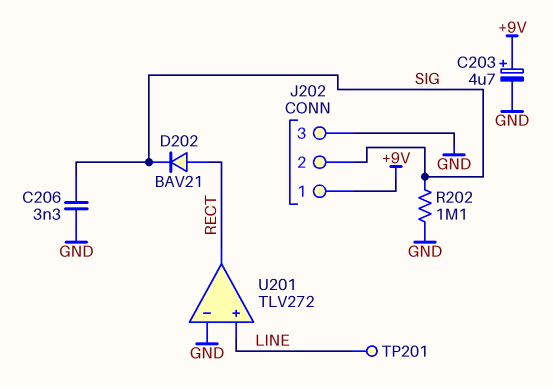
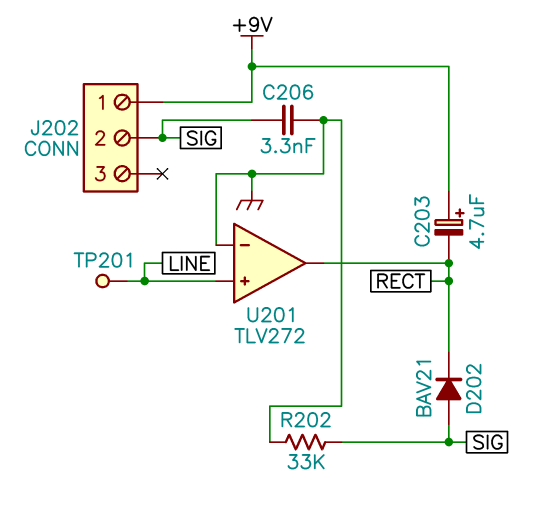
C203: 4.7uF (plus +9V, minus GND) -> 4.7uF (plus +9V, minus RECT)
D202: diode BAV21 (A RECT, K SIG) -> diode BAV21 (A SIG, K RECT)
J202 pin 3: GND -> none
R202: 1.1M (GND, SIG) -> 33k (GND, SIG)

